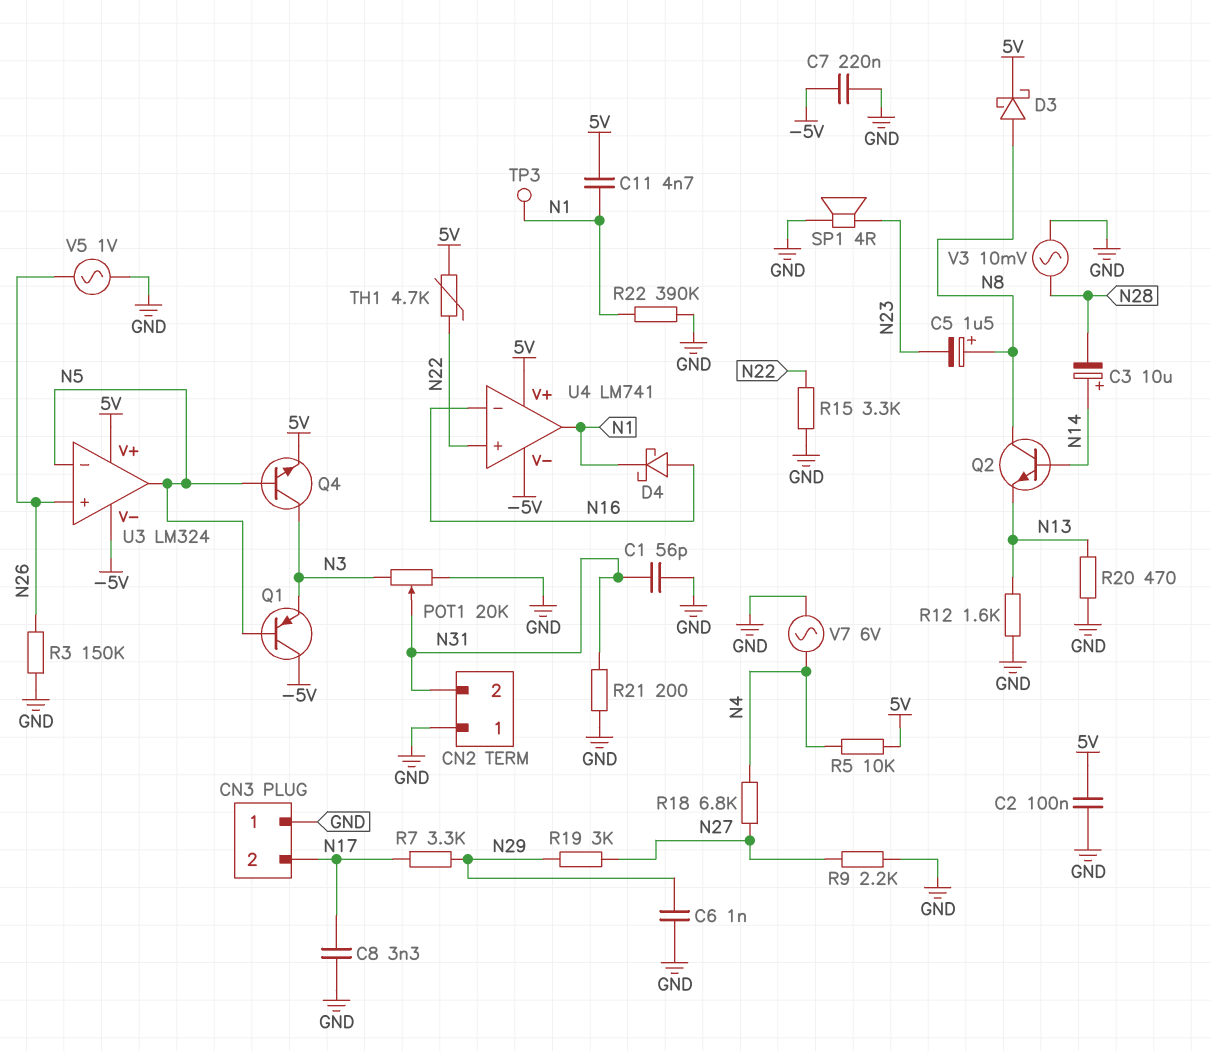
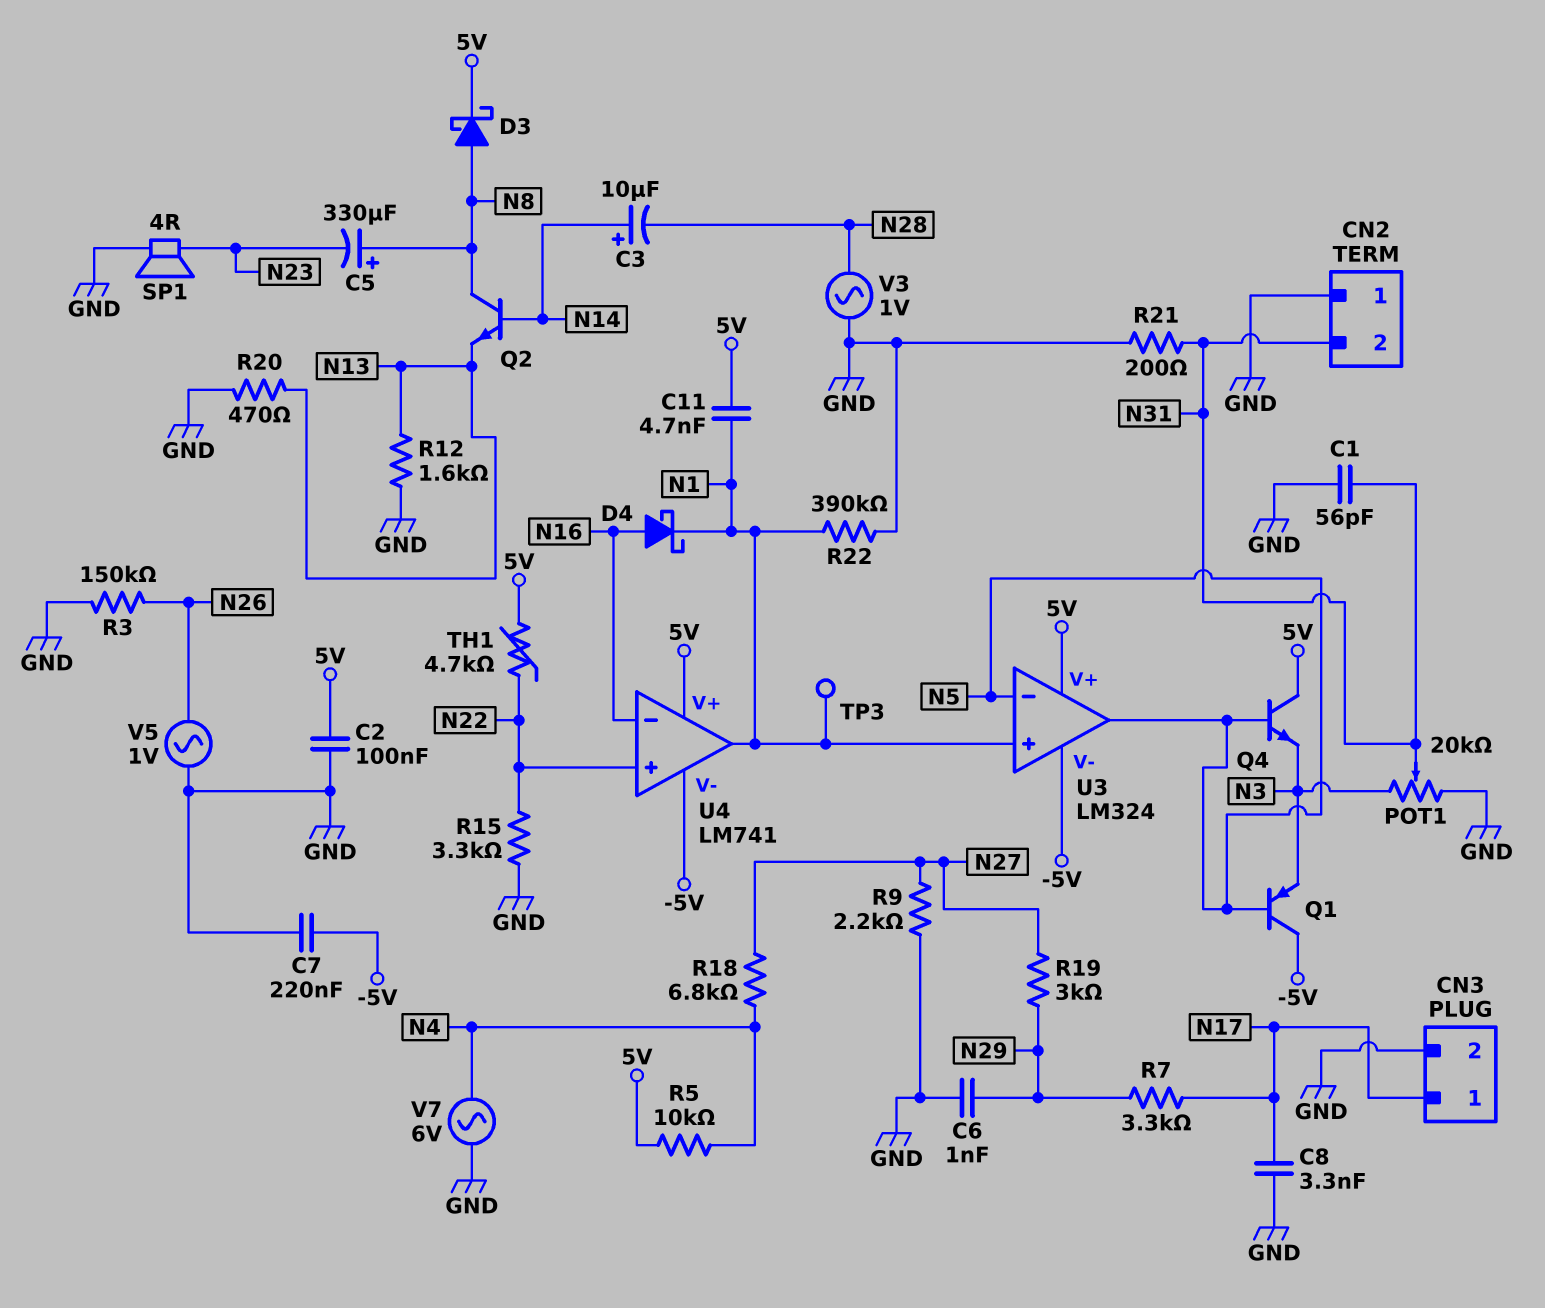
C5: 1.5uF (plus N8, minus N23) -> 330uF (plus N8, minus N23)
CN3 pin 1: GND -> N17
CN3 pin 2: N17 -> GND
Q4: NPN (B N5, C N3, E 5V) -> NPN (B N5, C 5V, E N3)
U3 pin in+: N26 -> N1
V3: AC 10mV (GND, N28) -> AC 1V (GND, N28)

